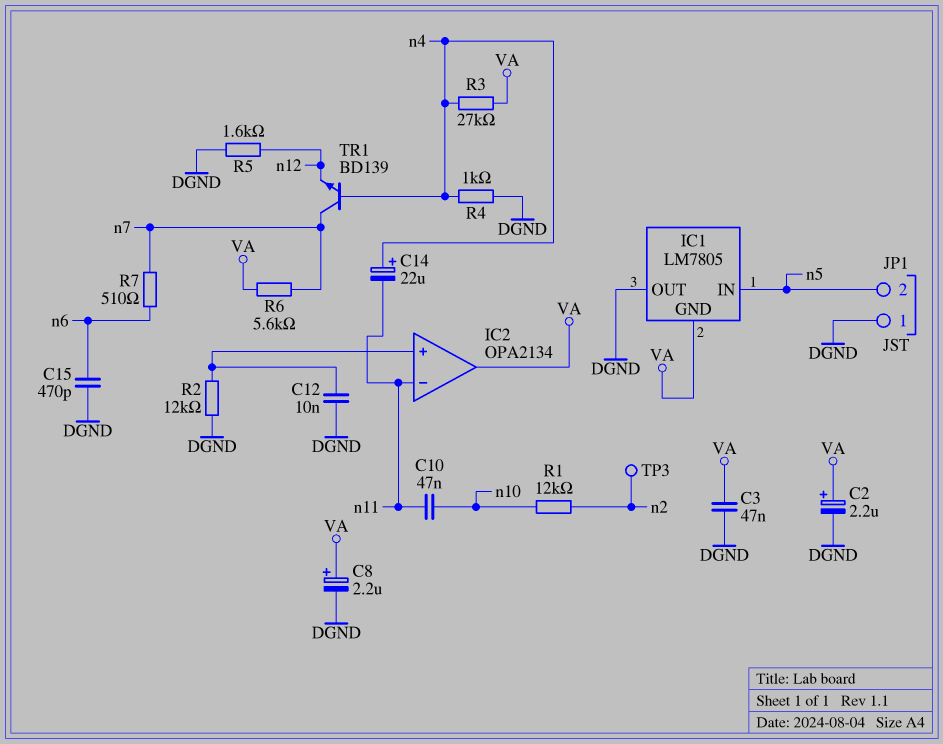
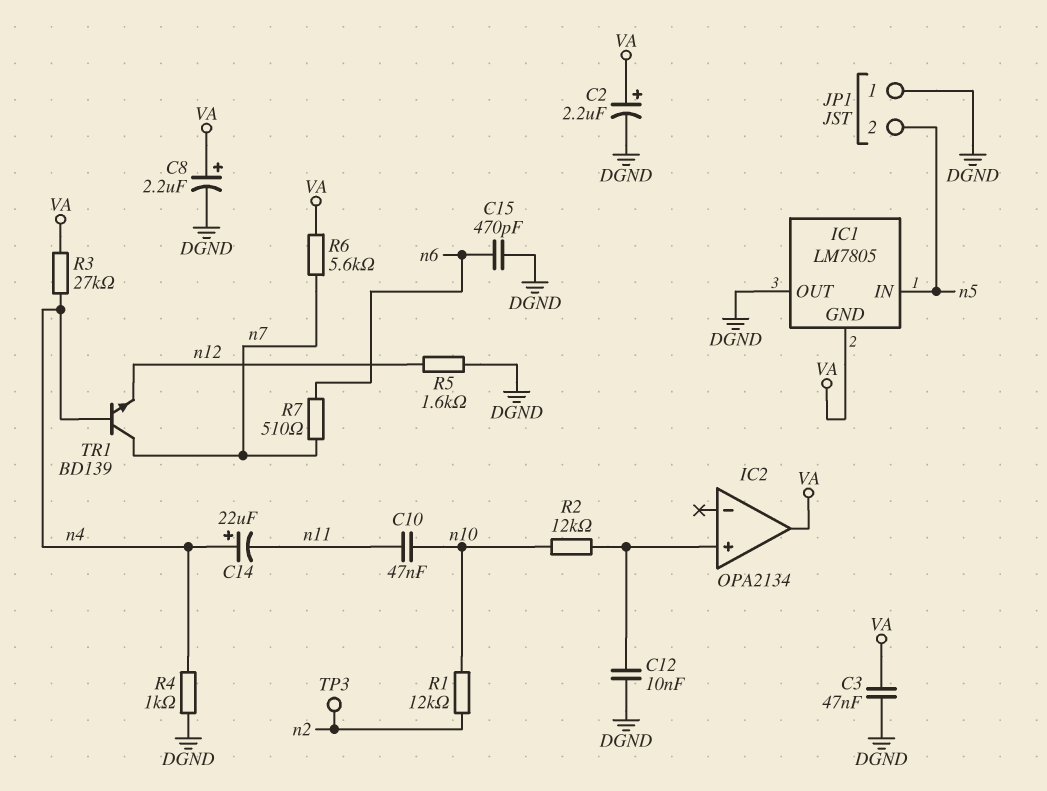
IC2 pin in-: n11 -> none
R2: 12k (DGND, IC2/in+) -> 12k (IC2/in+, n10)

